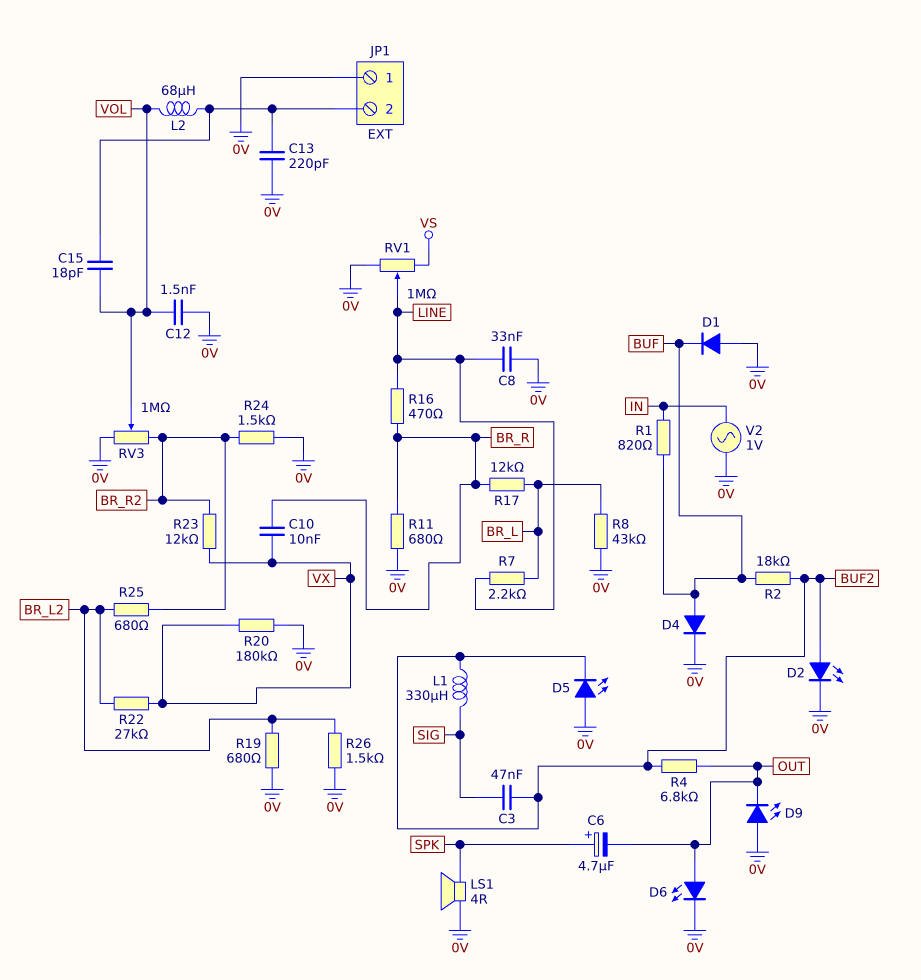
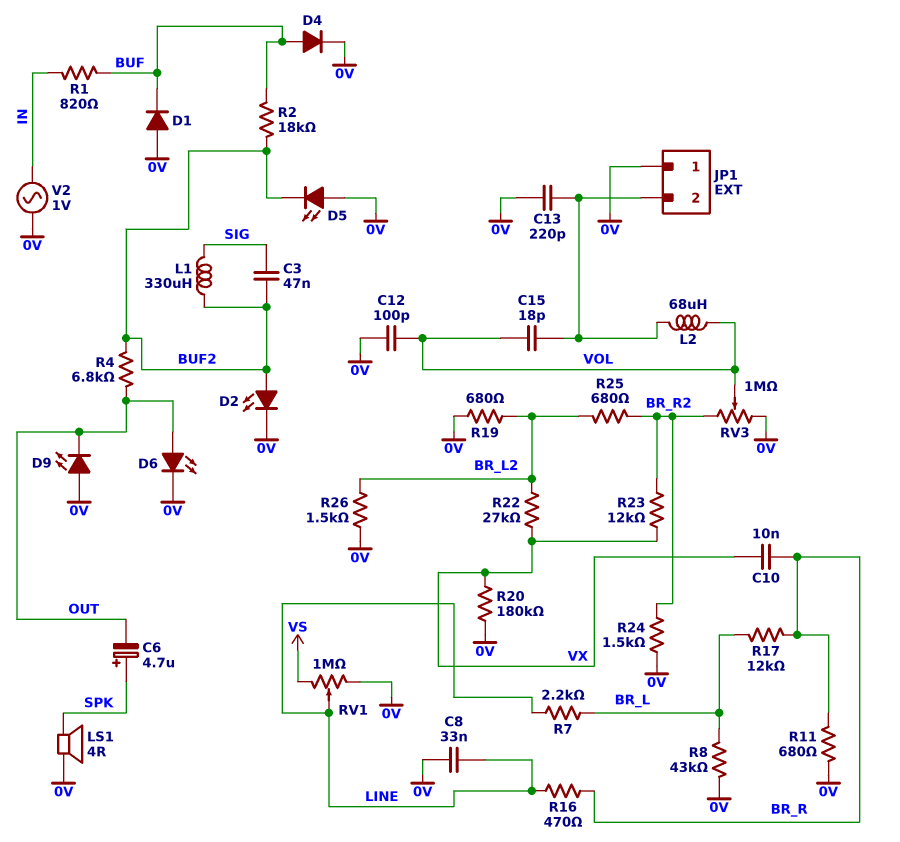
C12: 1.5nF (0V, VOL) -> 100pF (0V, VOL)

